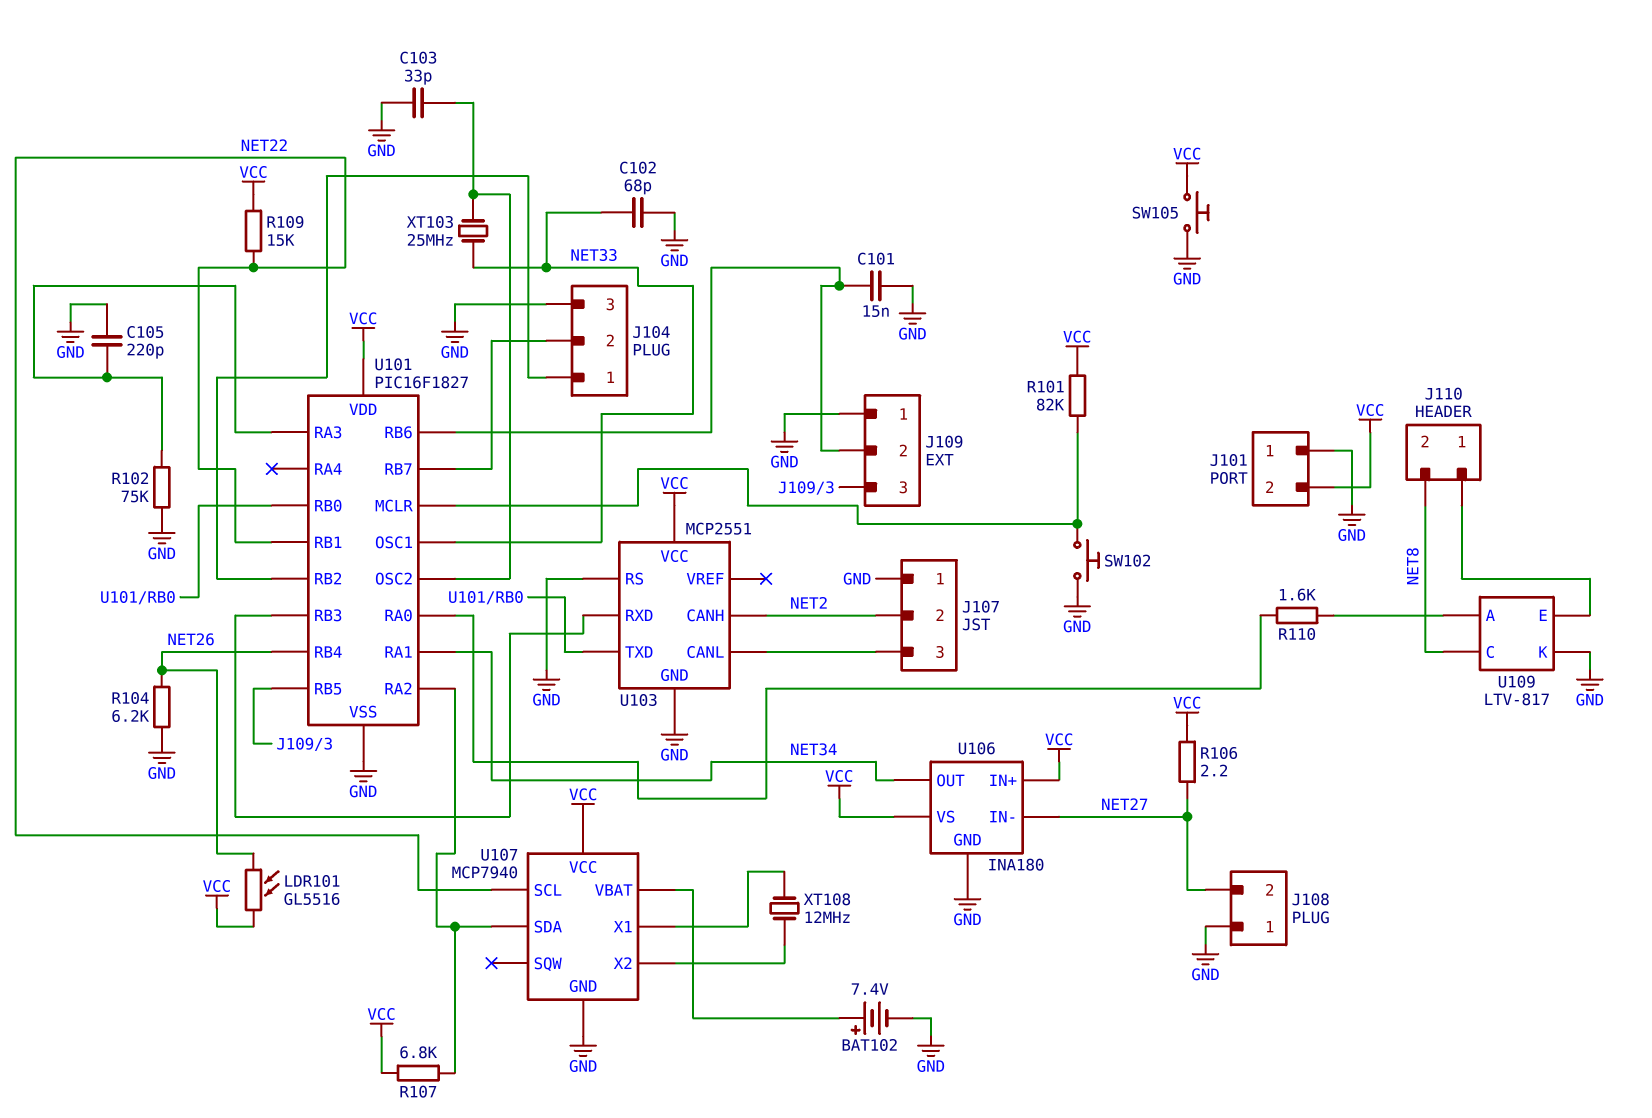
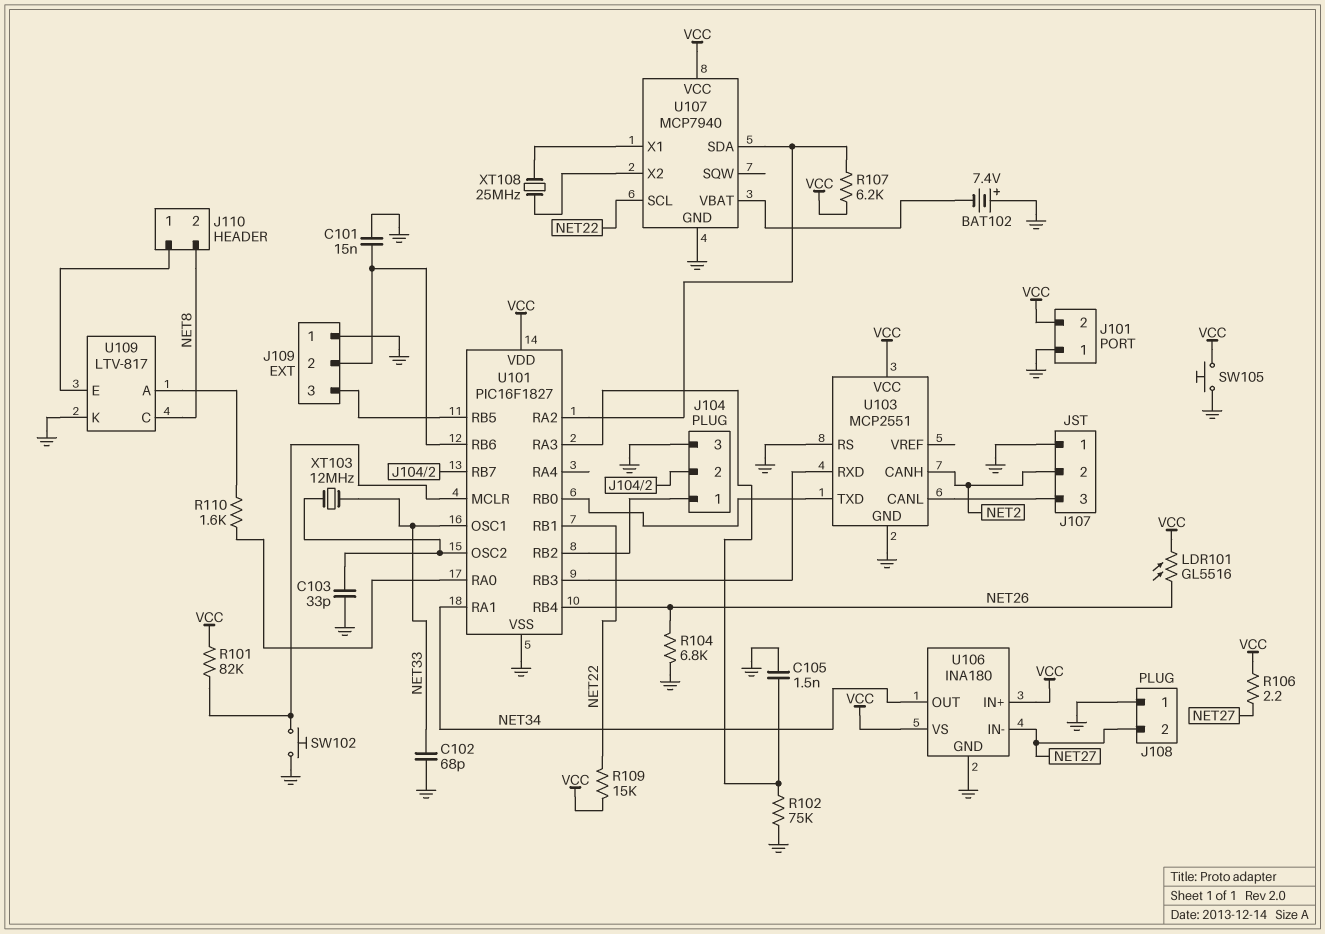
BAT102: 7.4V (plus U107/VBAT, minus GND) -> 7.4V (plus GND, minus U107/VBAT)
C105: 220pF (GND, U101/RA3) -> 1.5nF (GND, U101/RA3)
R104: 6.2k (GND, NET26) -> 6.8k (GND, NET26)
R107: 6.8k (U101/RA2, VCC) -> 6.2k (U101/RA2, VCC)
XT103: 25MHz (NET33, U101/OSC2) -> 12MHz (NET33, U101/OSC2)
XT108: 12MHz (U107/X1, U107/X2) -> 25MHz (U107/X1, U107/X2)

